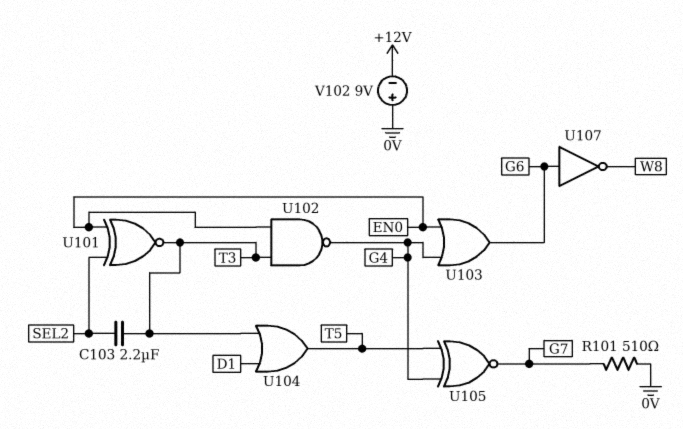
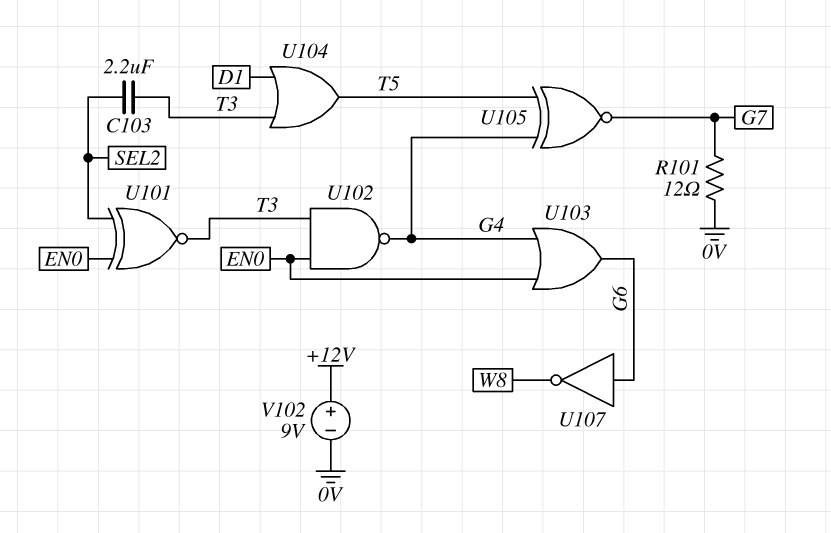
R101: 510 (0V, G7) -> 12 (0V, G7)
V102: 9V (plus 0V, minus +12V) -> 9V (plus +12V, minus 0V)

